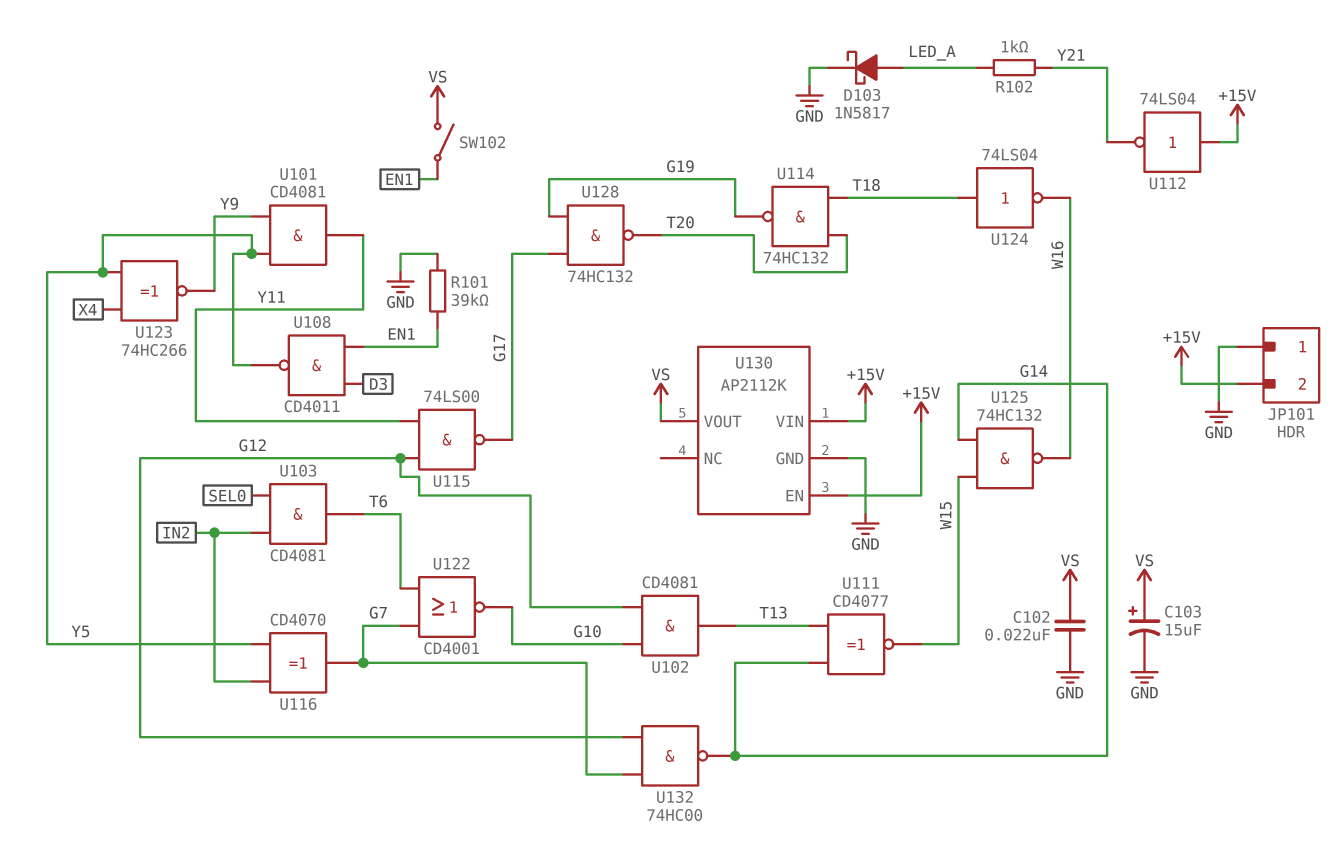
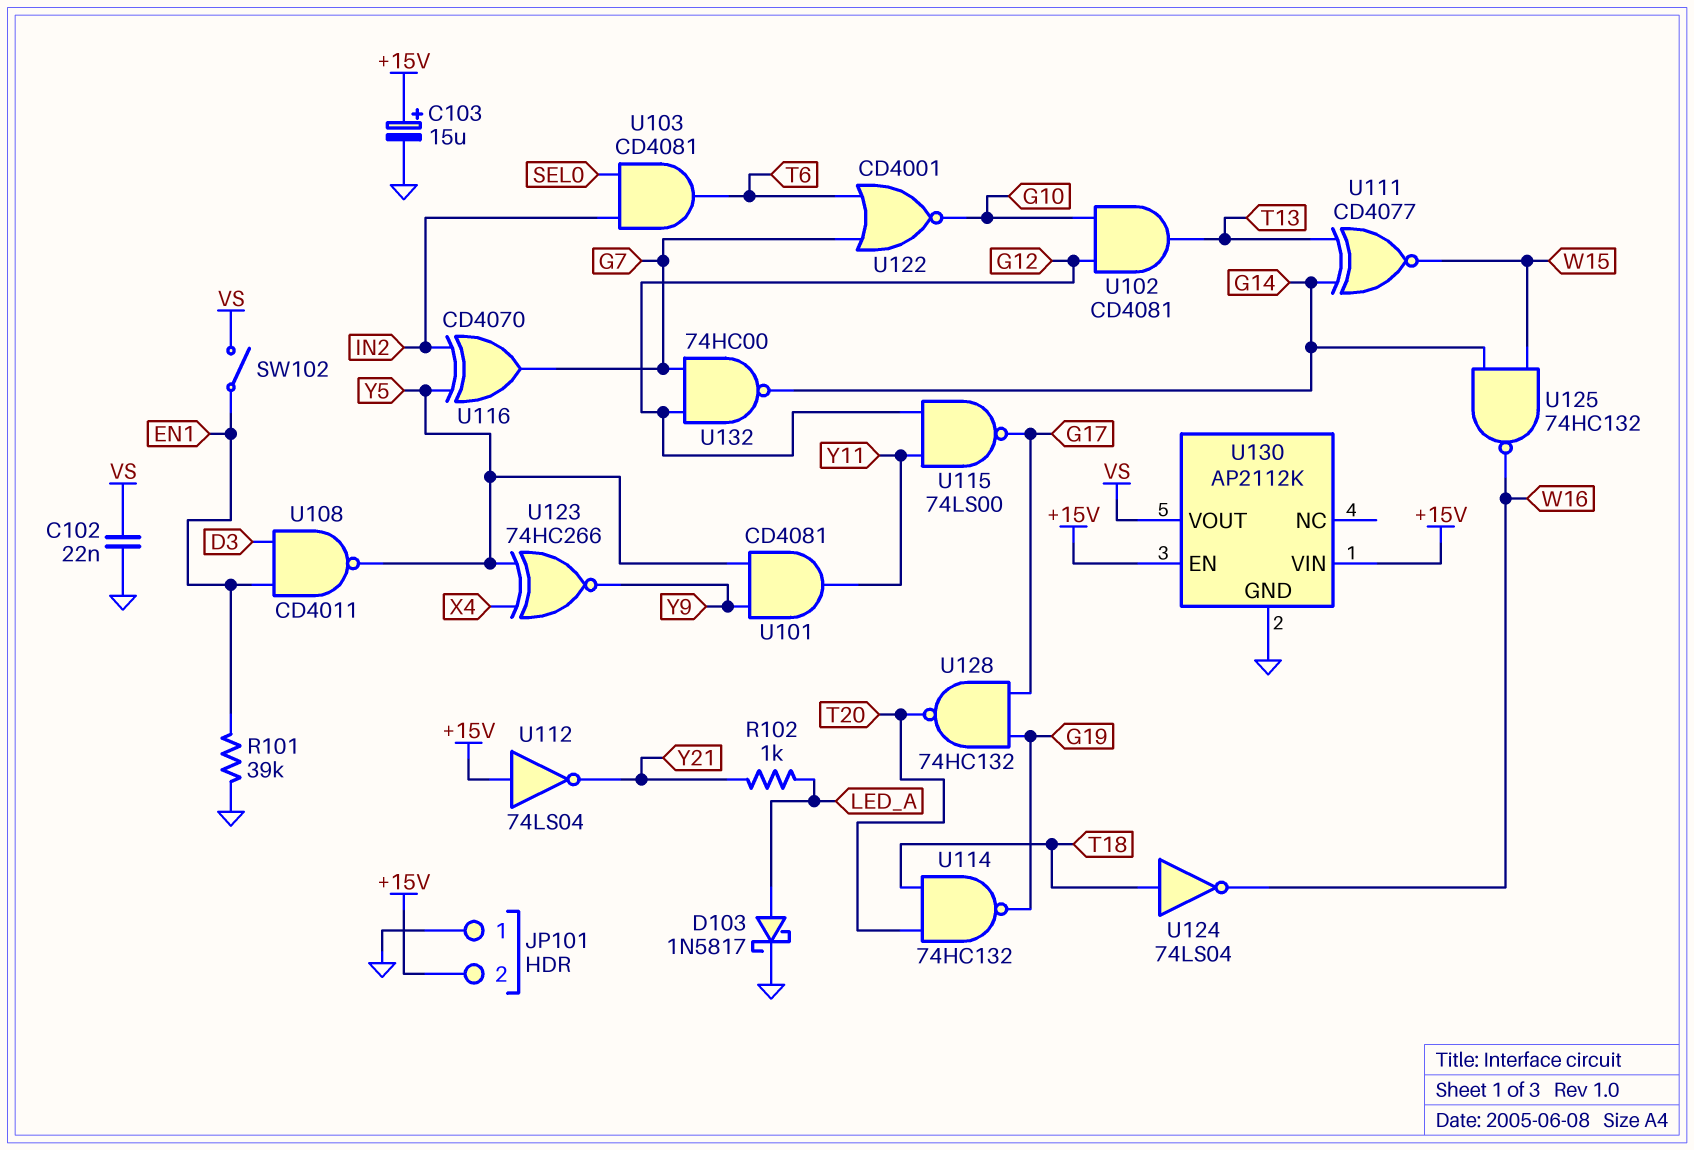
C103: 15uF (plus VS, minus GND) -> 15uF (plus +15V, minus GND)

